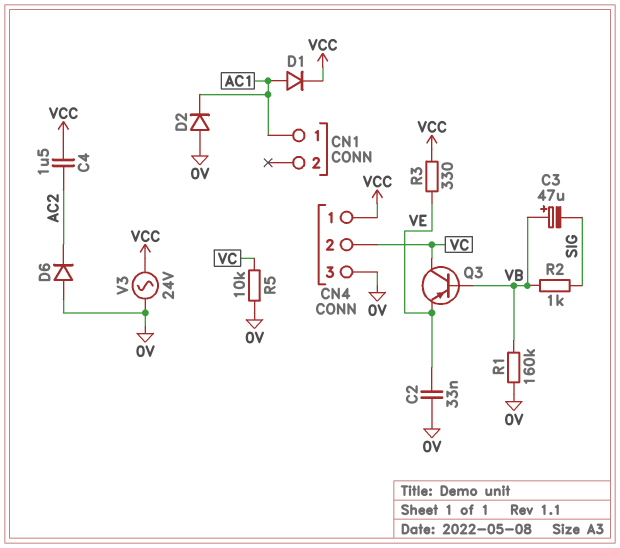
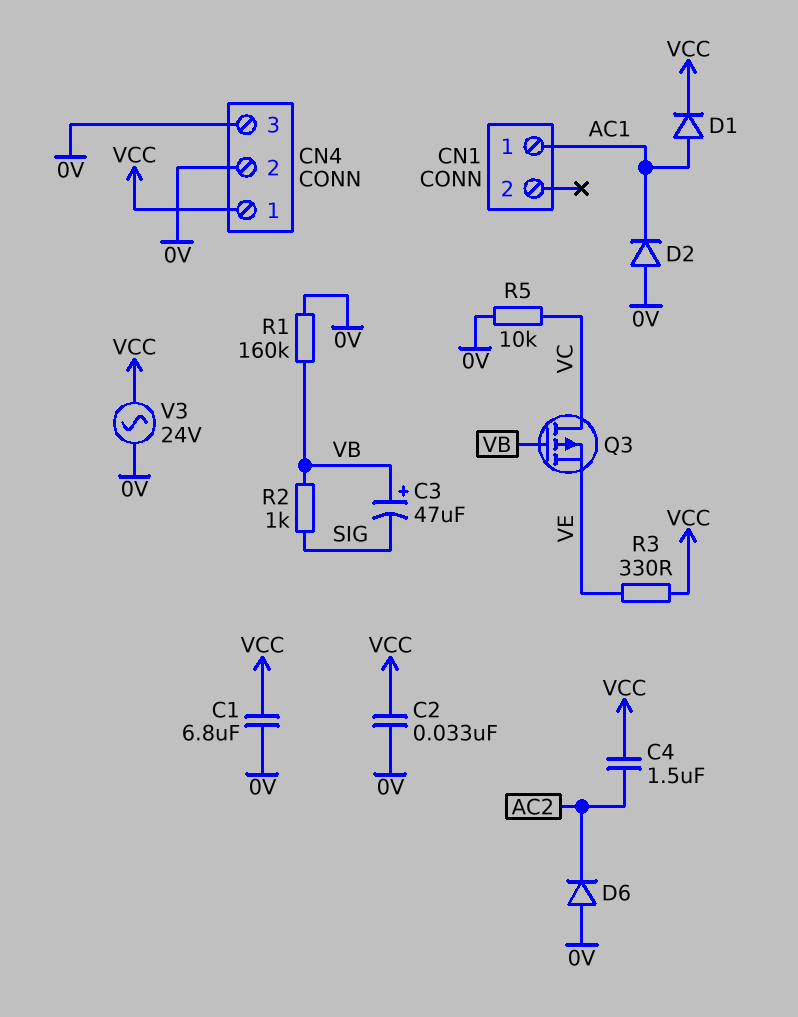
C1: none -> 6.8uF (0V, VCC)
C2: 33nF (0V, VE) -> 33nF (0V, VCC)
CN4 pin 2: VC -> 0V
Q3: PNP (B VB, C VC, E VE) -> PMOS (G VB, D VC, S VE)

